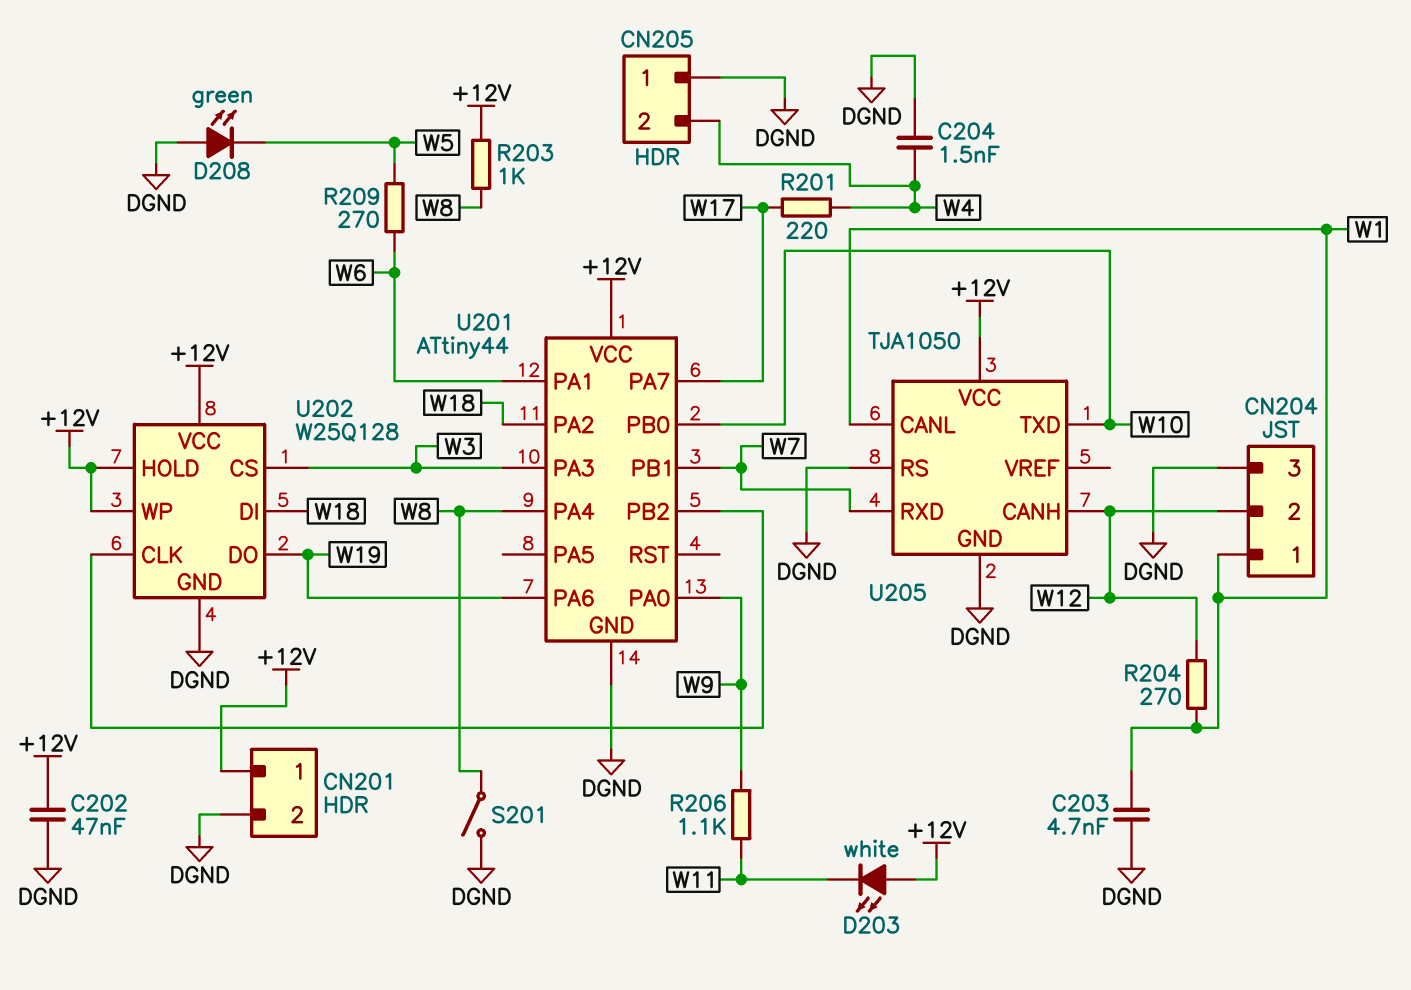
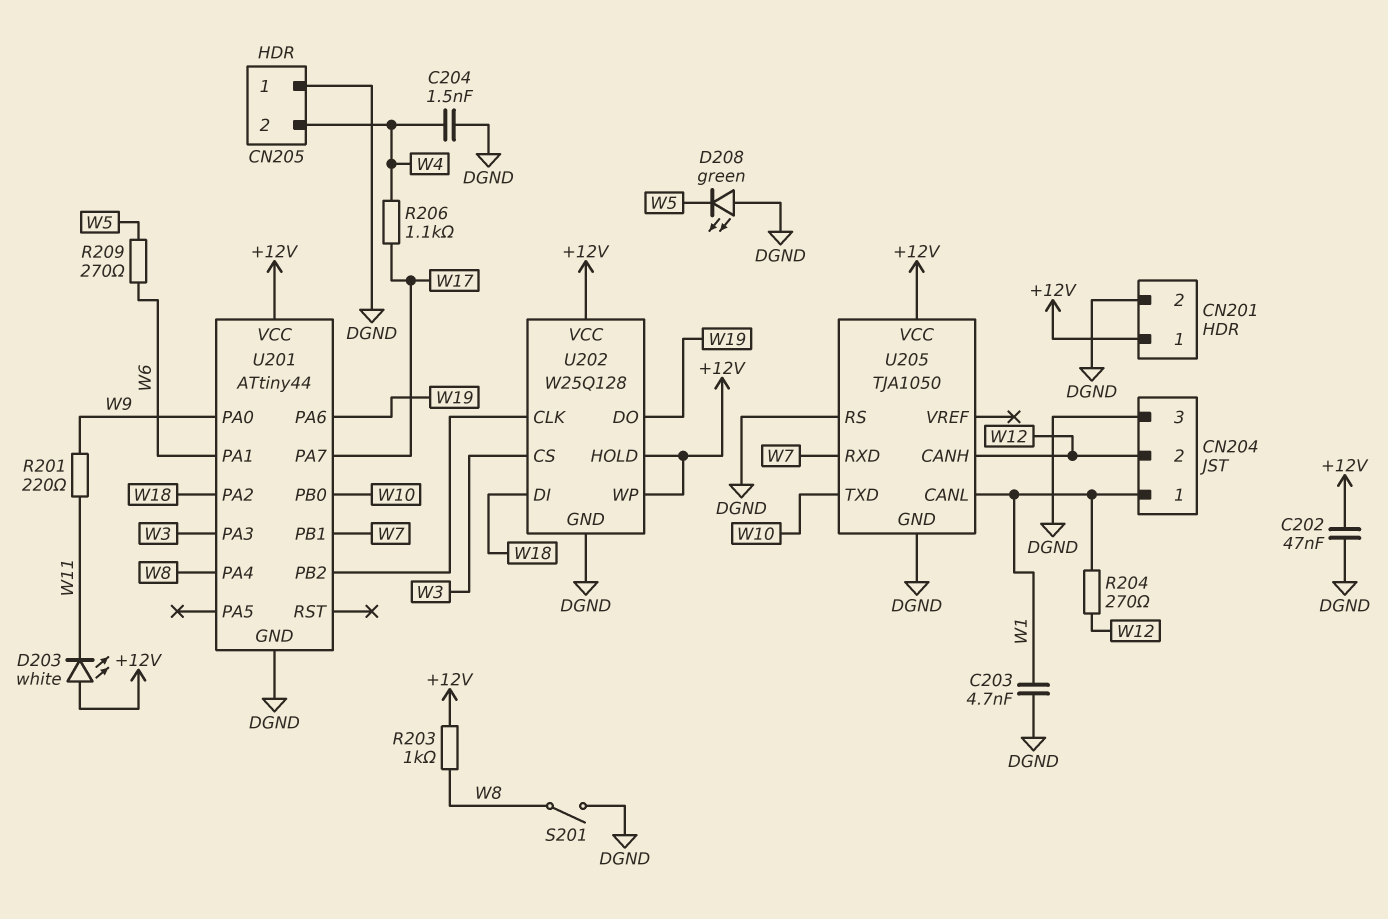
R201: 220 (W4, W17) -> 220 (W9, W11)
R206: 1.1k (W9, W11) -> 1.1k (W4, W17)

